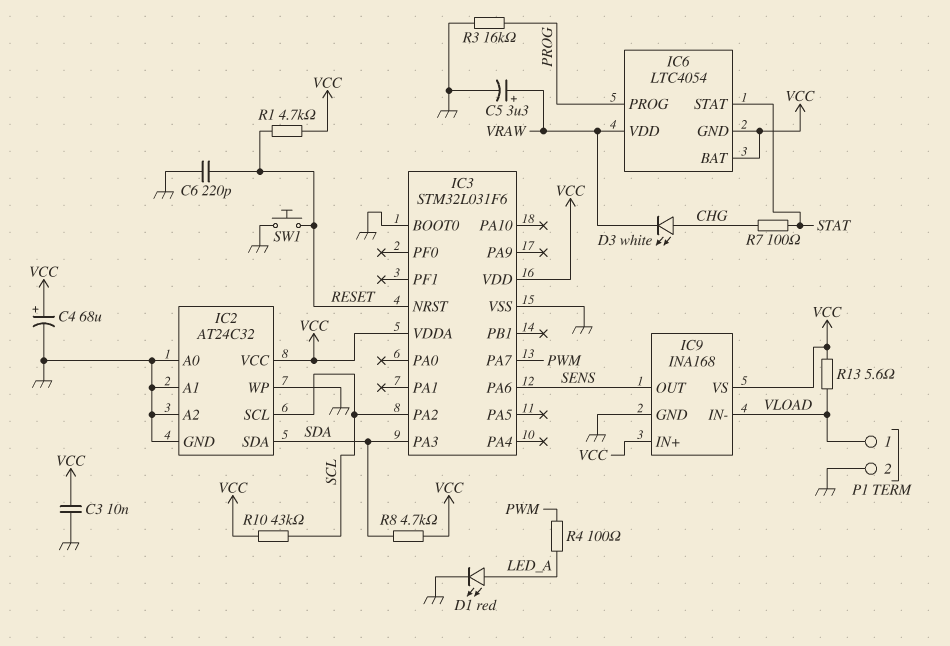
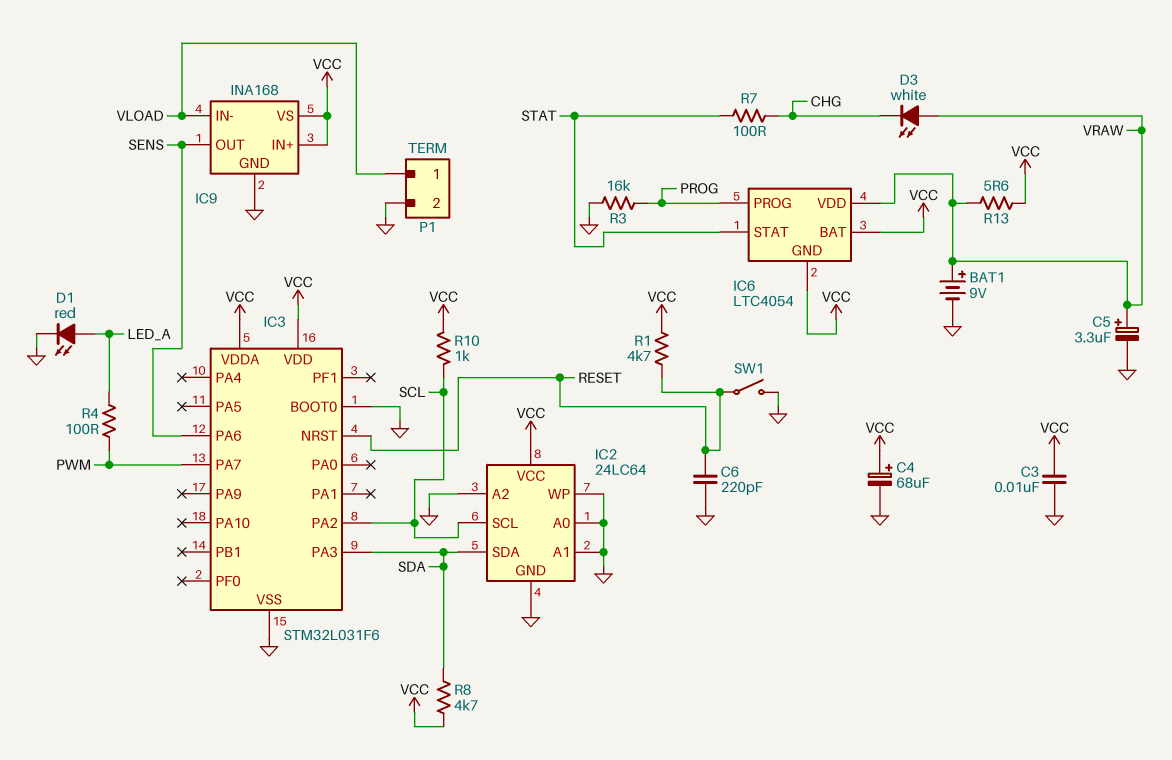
BAT1: none -> 9V (plus VRAW, minus GND)
D3: LED white (A CHG, K VRAW) -> LED white (A VRAW, K CHG)
IC2: AT24C32 -> 24LC64
R10: 43k (SCL, VCC) -> 1k (SCL, VCC)
R13: 5.6 (VCC, VLOAD) -> 5.6 (VCC, VRAW)
SW1: button (GND, RESET) -> switch (GND, RESET)

